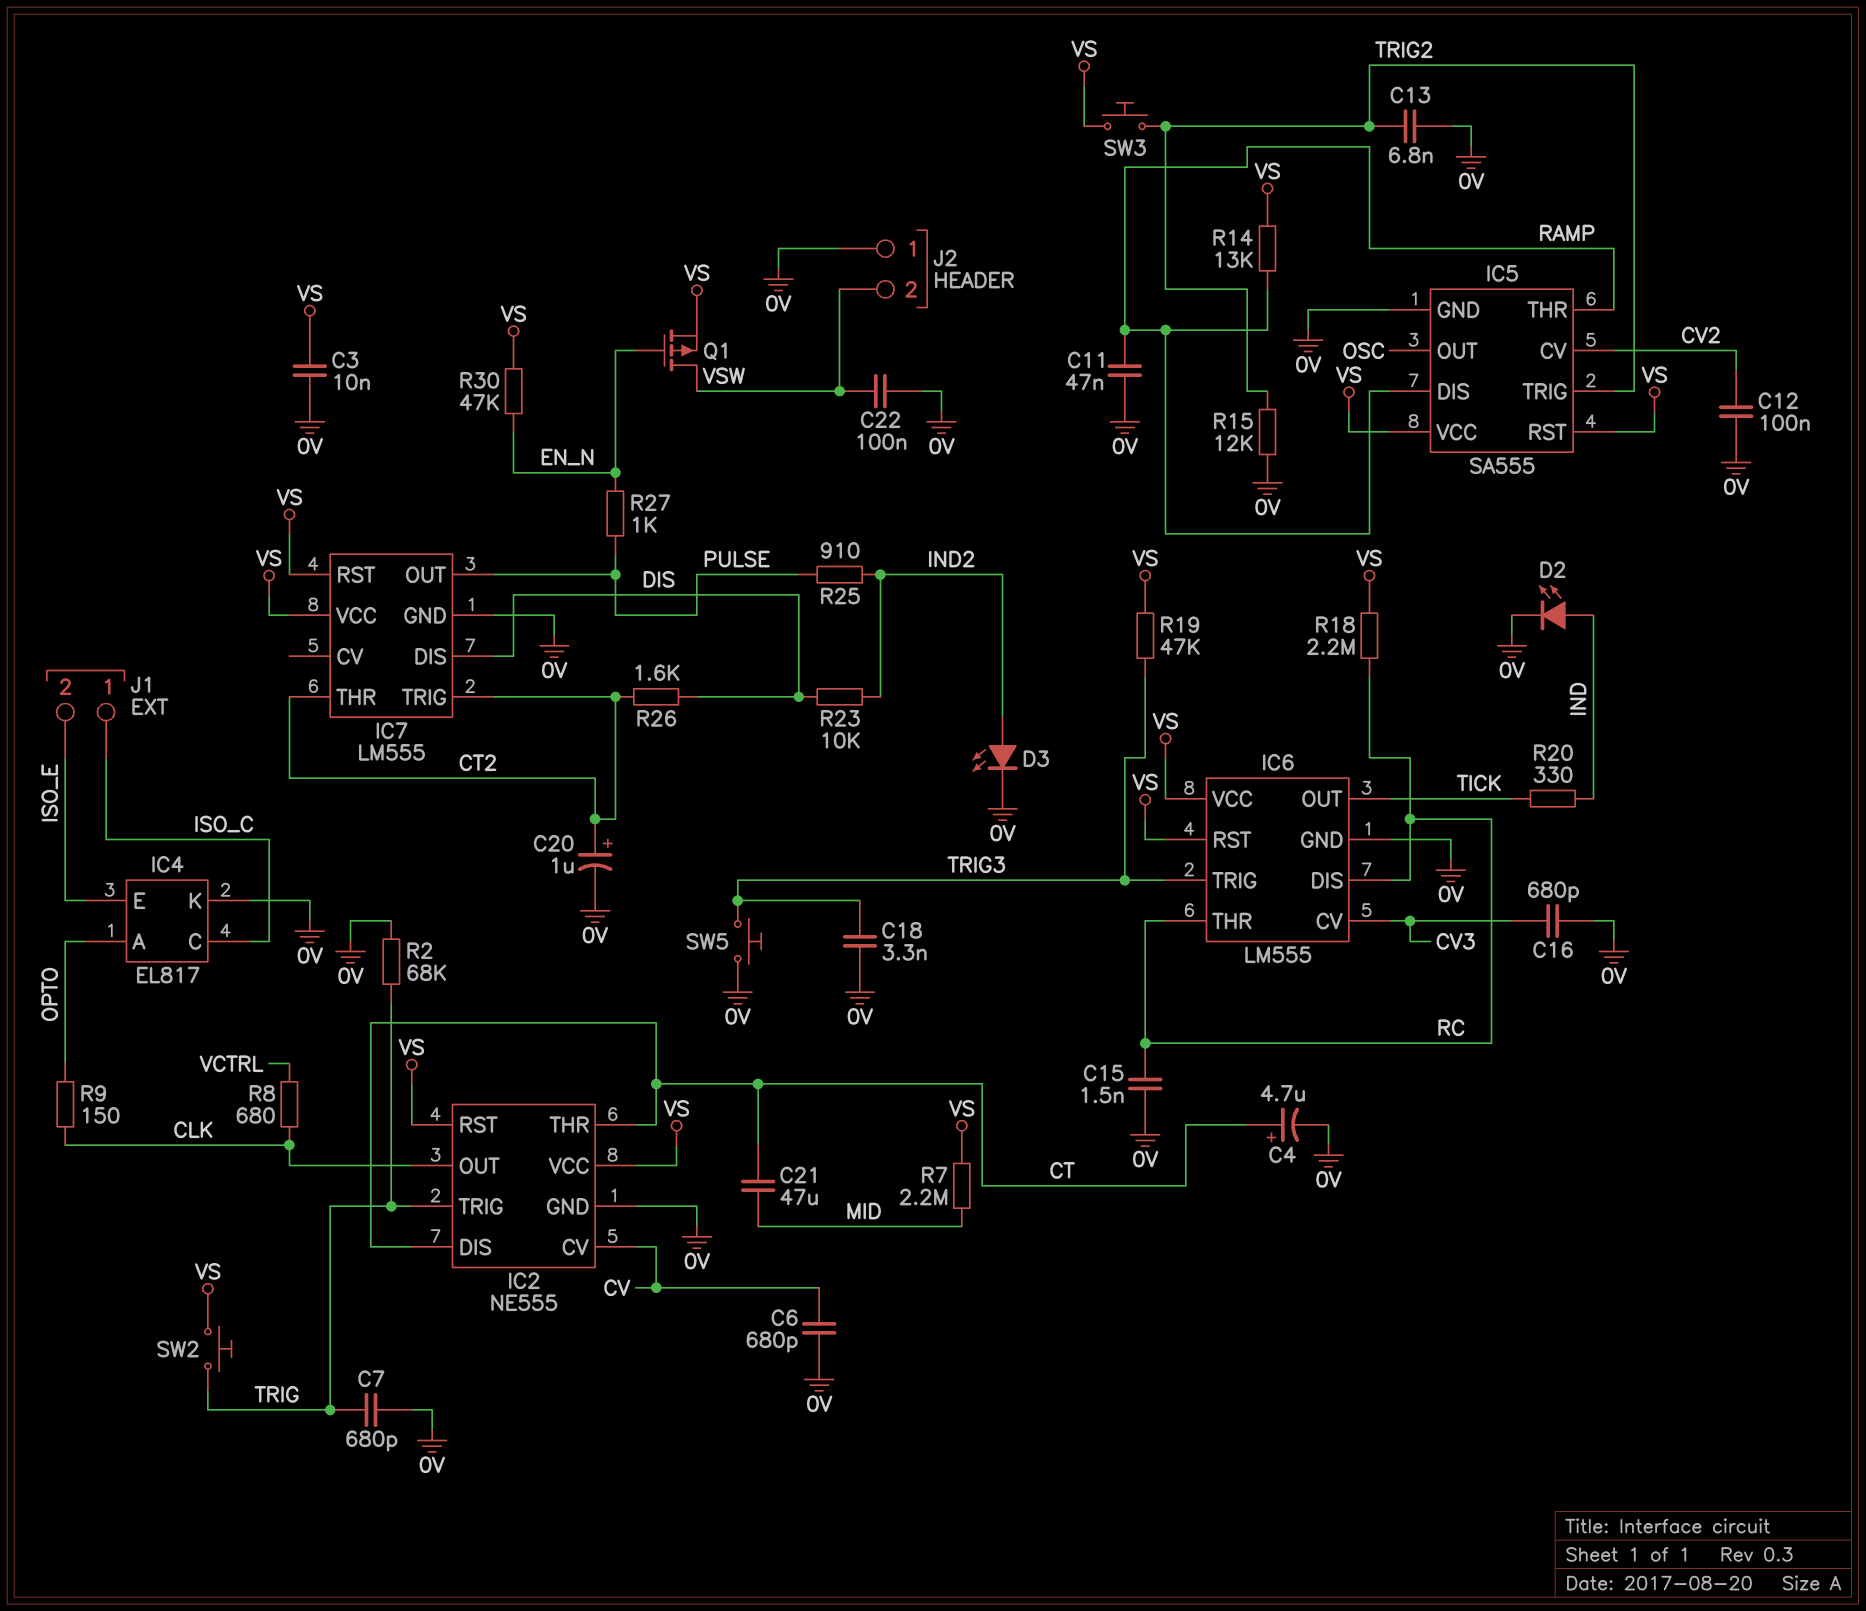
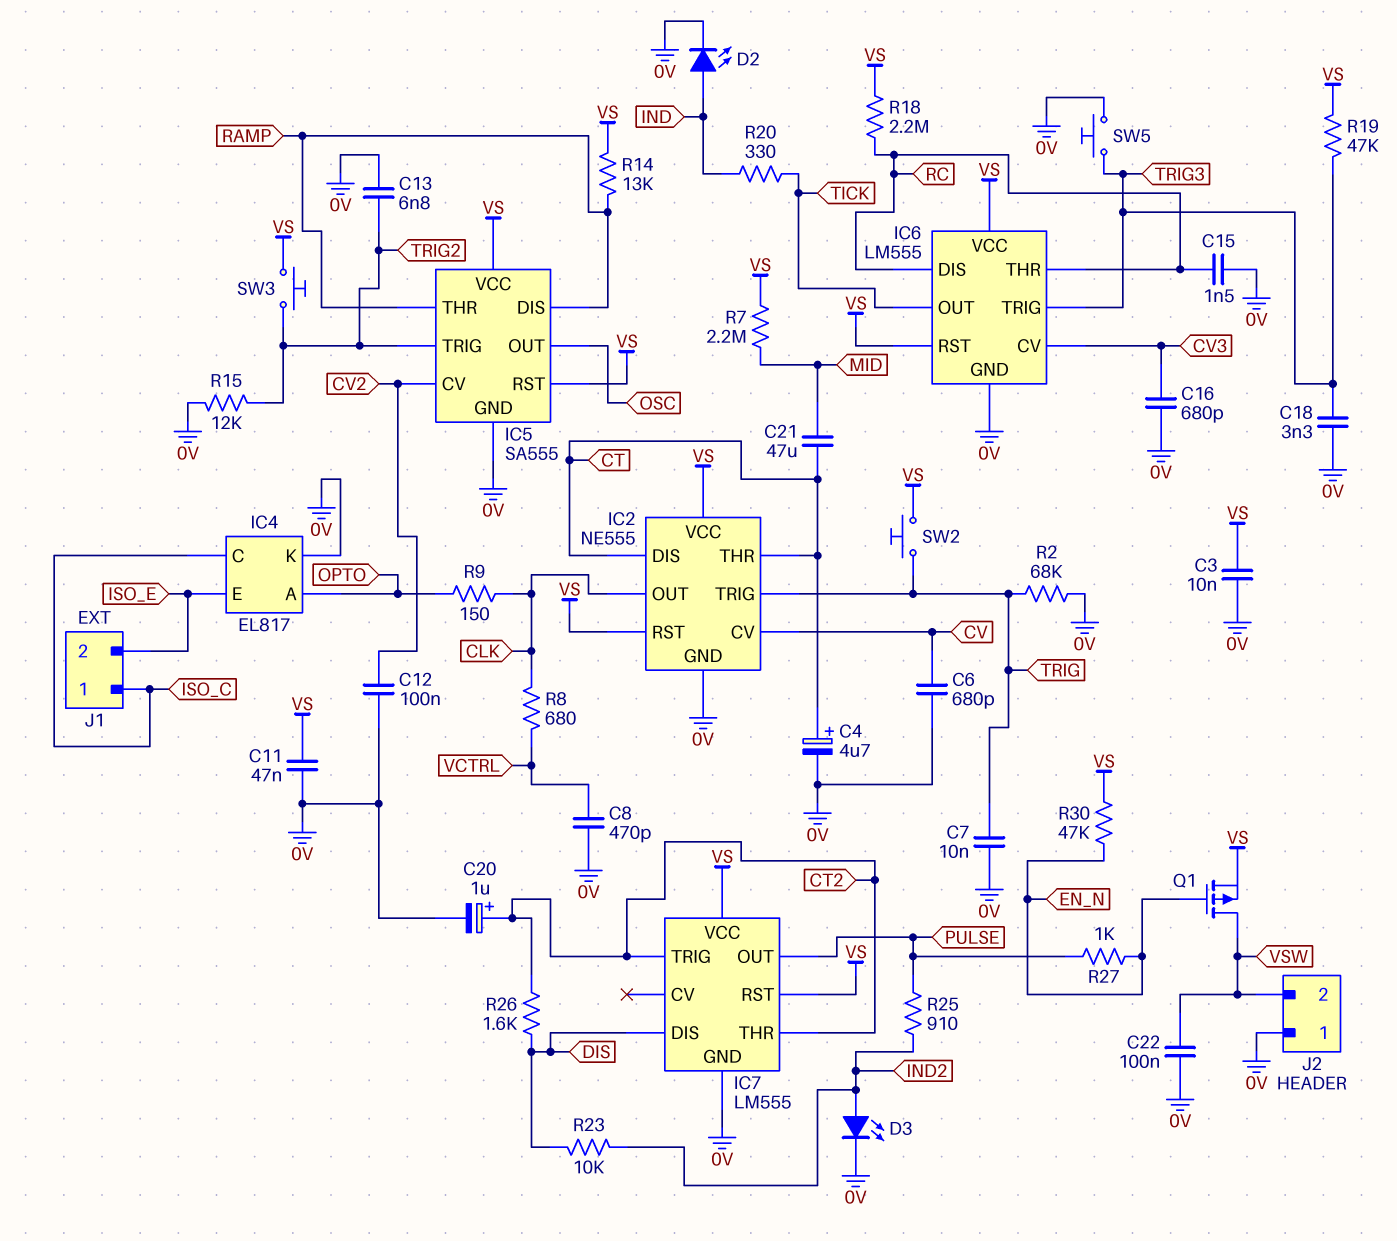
C7: 680pF (0V, TRIG) -> 10nF (0V, TRIG)
C8: none -> 470pF (0V, VCTRL)
C11: 47nF (0V, RAMP) -> 47nF (0V, VS)

